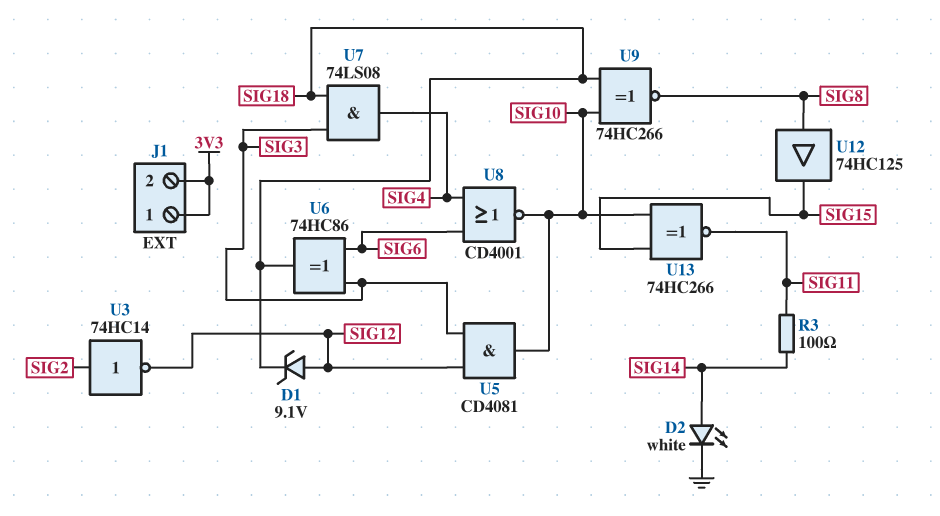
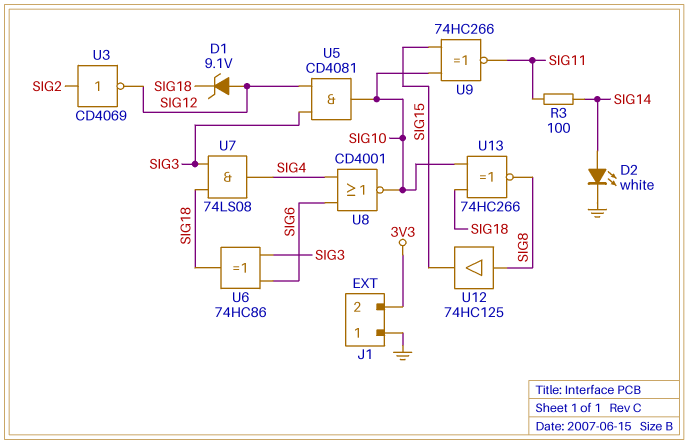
J1 pin 1: 3V3 -> GND
U3: NOT 74HC14 (in SIG2, out SIG12) -> NOT CD4069 (in SIG2, out SIG12)
U9: XNOR 74HC266 (in SIG10, in SIG18, out SIG8) -> XNOR 74HC266 (in SIG10, in SIG15, out SIG11)
U13: XNOR 74HC266 (in SIG10, in SIG15, out SIG11) -> XNOR 74HC266 (in SIG10, in SIG18, out SIG8)

